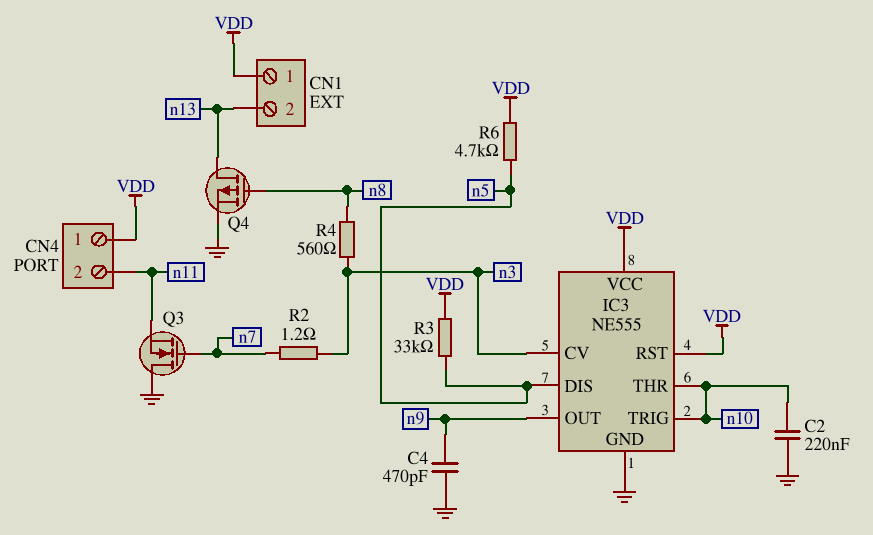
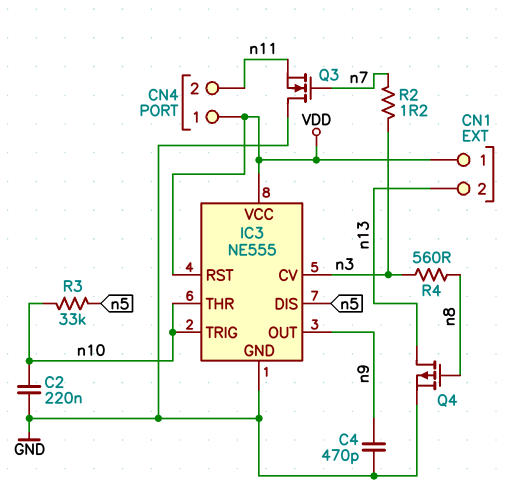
R3: 33k (VDD, n5) -> 33k (n5, n10)
R6: 4.7k (VDD, n5) -> none

